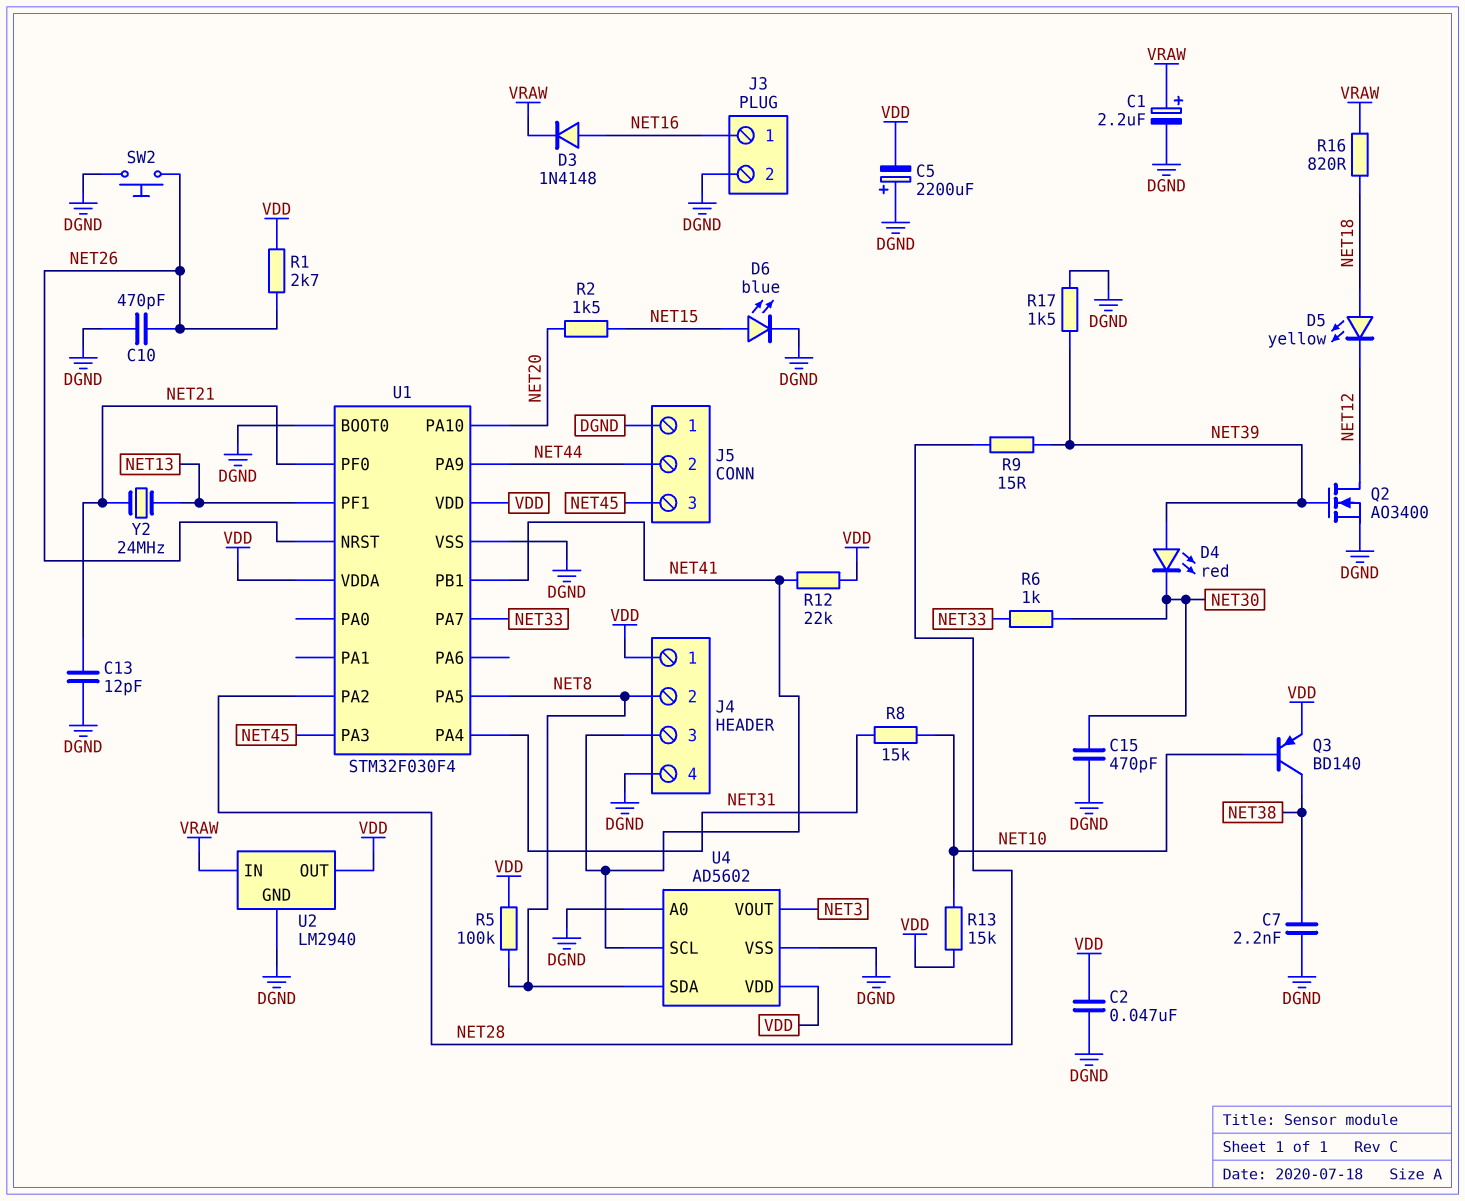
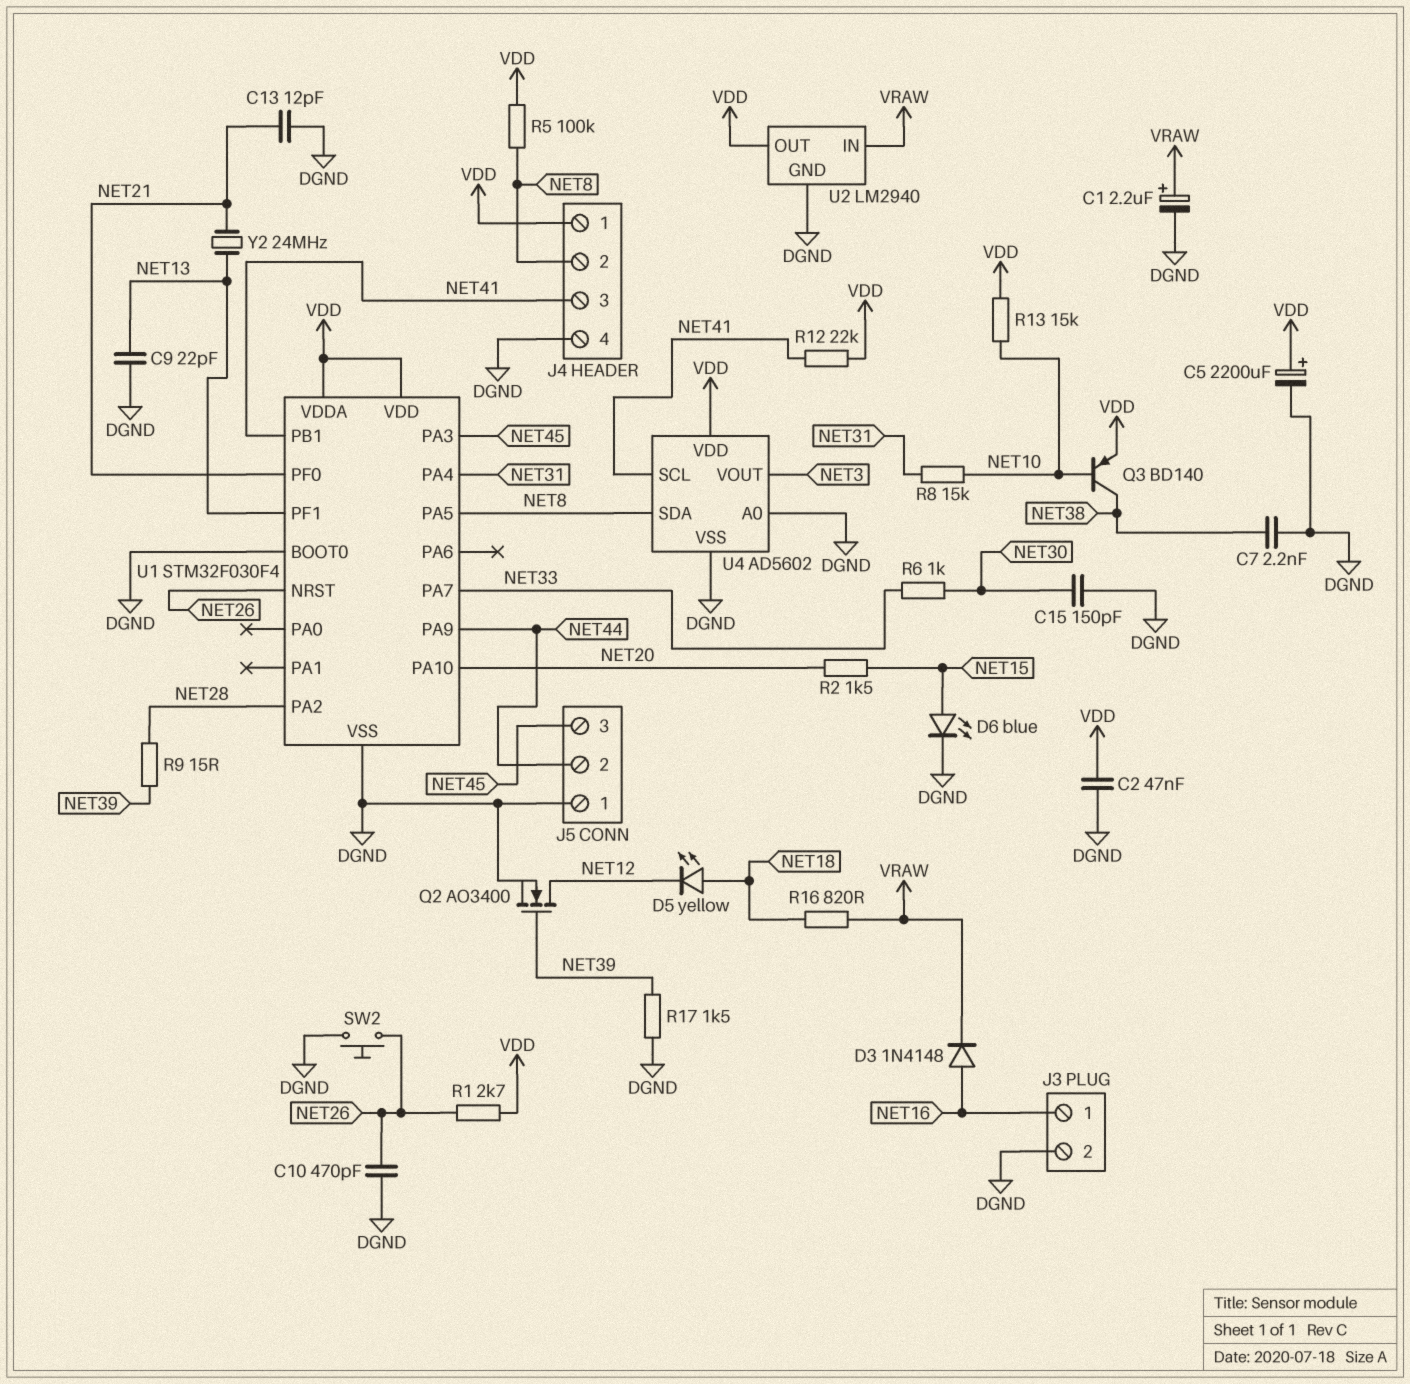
C5: 2200uF (plus DGND, minus VDD) -> 2200uF (plus VDD, minus DGND)
C9: none -> 22pF (DGND, NET13)
C15: 470pF (DGND, NET30) -> 150pF (DGND, NET30)
D4: LED red (A NET39, K NET30) -> none

